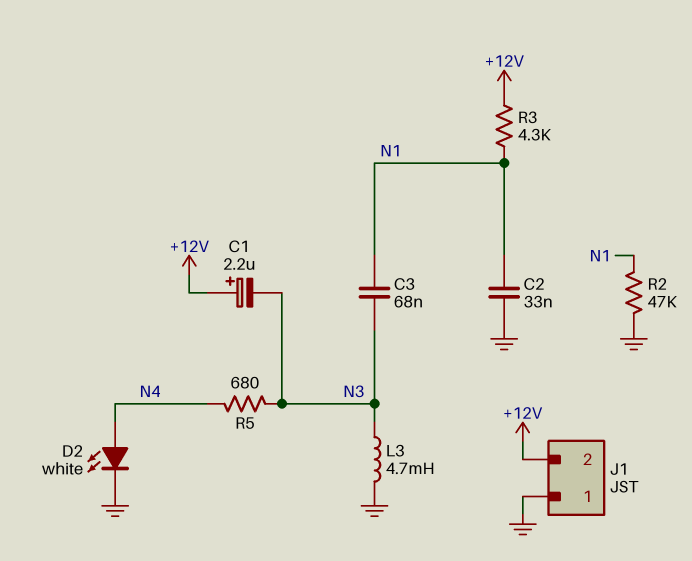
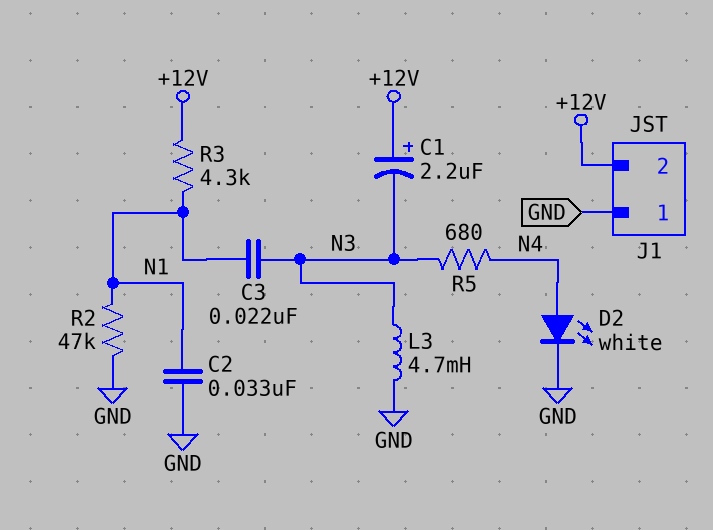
C3: 68nF (N1, N3) -> 22nF (N1, N3)

